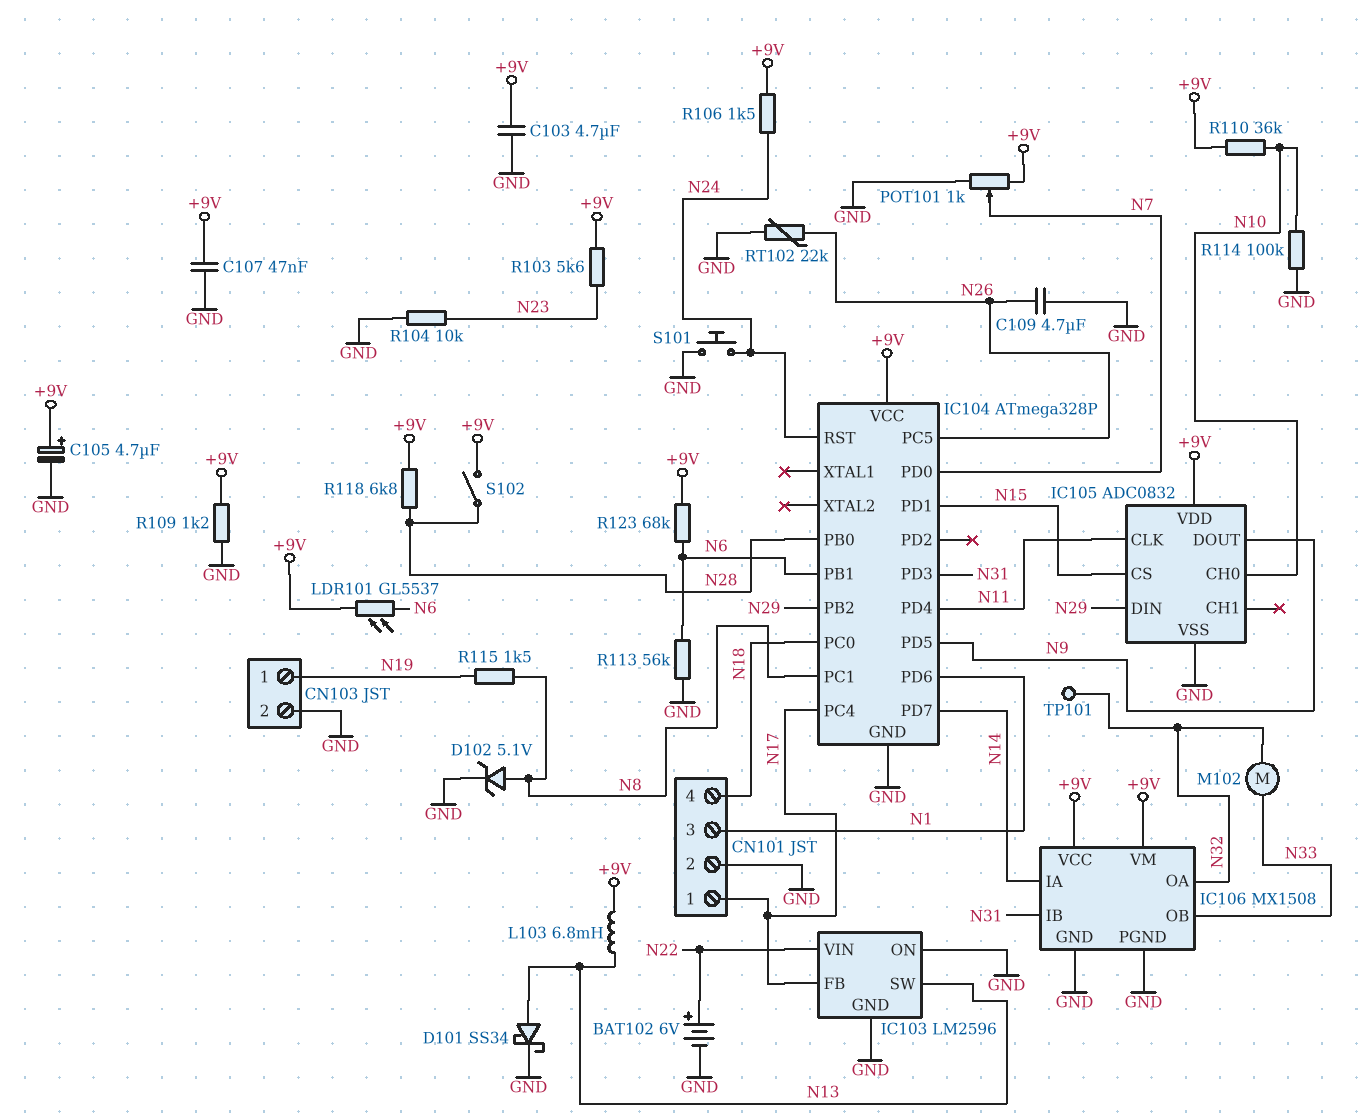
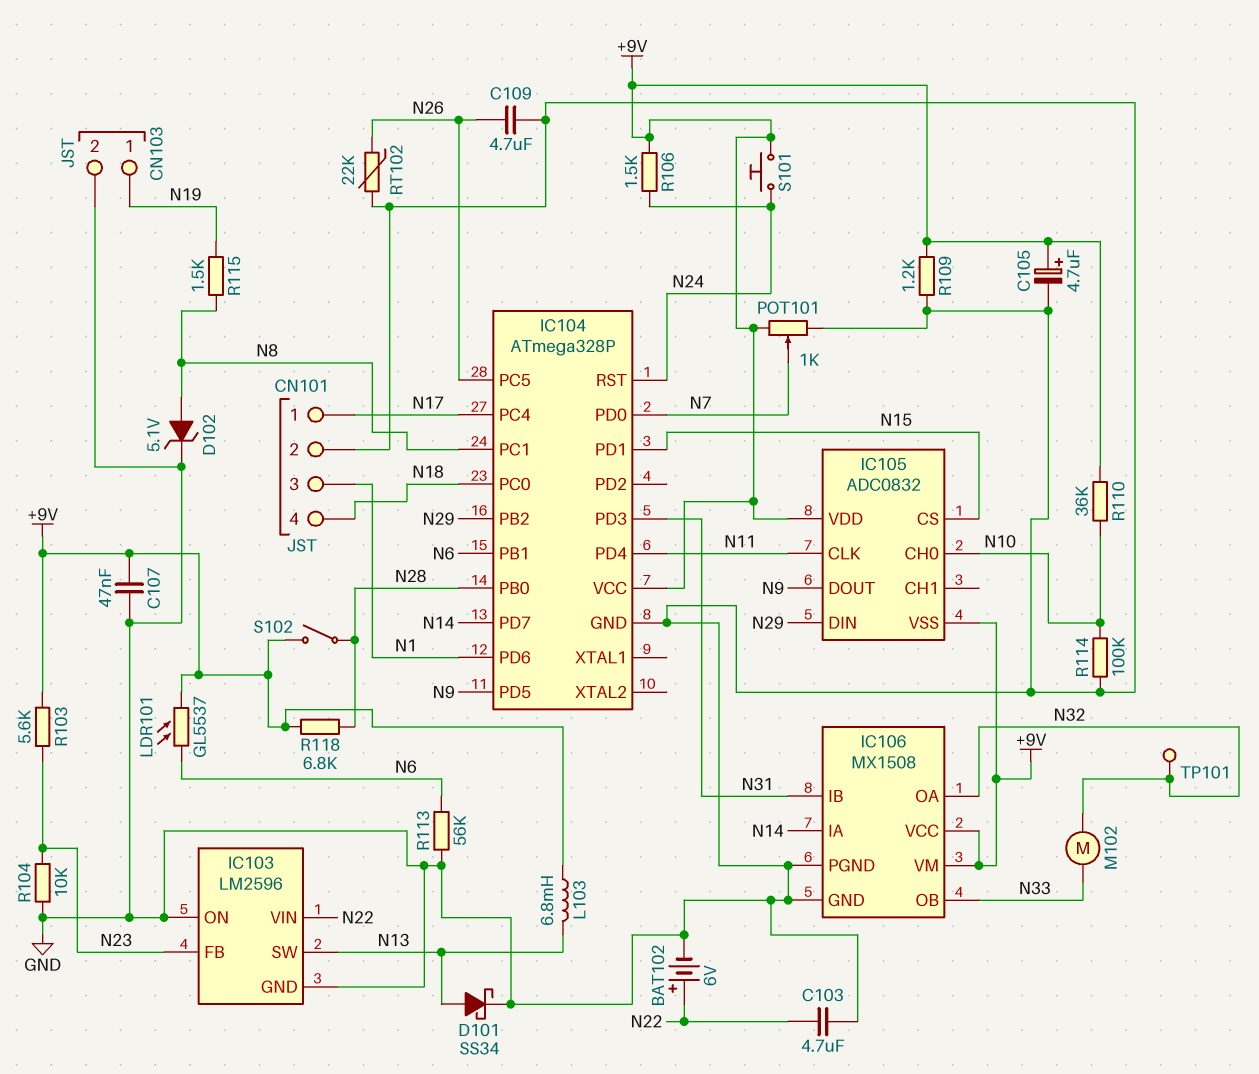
C103: 4.7uF (+9V, GND) -> 4.7uF (GND, N22)
IC103 pin FB: N17 -> N23
IC105 pin VSS: GND -> +9V
R123: 68k (+9V, N6) -> none
S101: button (GND, N24) -> button (+9V, N24)

